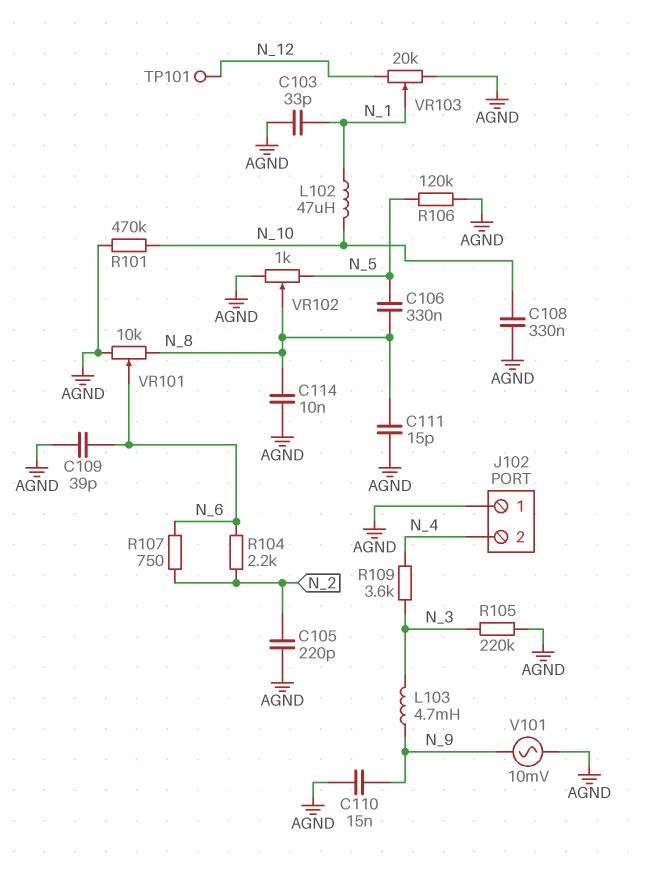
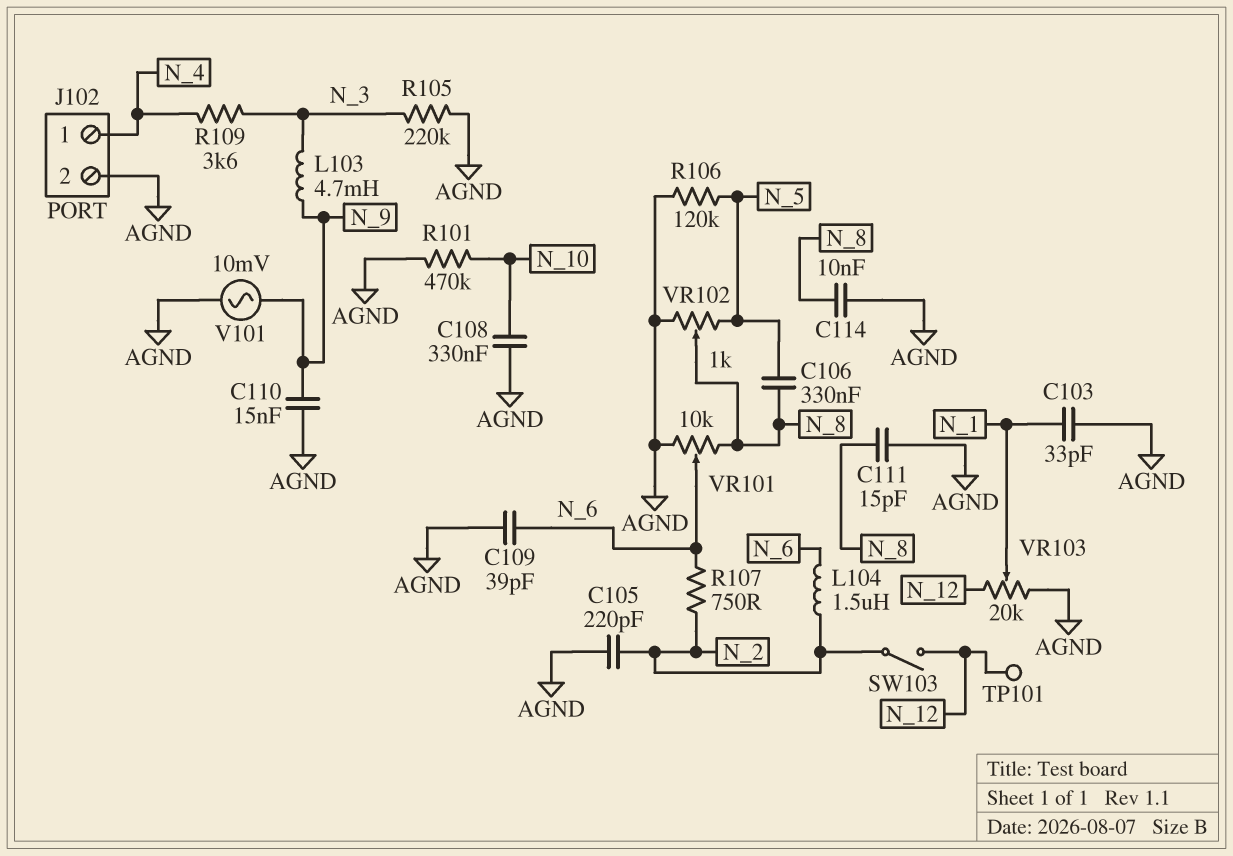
J102 pin 1: AGND -> N_4
J102 pin 2: N_4 -> AGND
L102: 47uH (N_1, N_10) -> none
L104: none -> 1.5uH (N_2, N_6)
R104: 2.2k (N_2, N_6) -> none
SW103: none -> switch (N_2, N_12)

